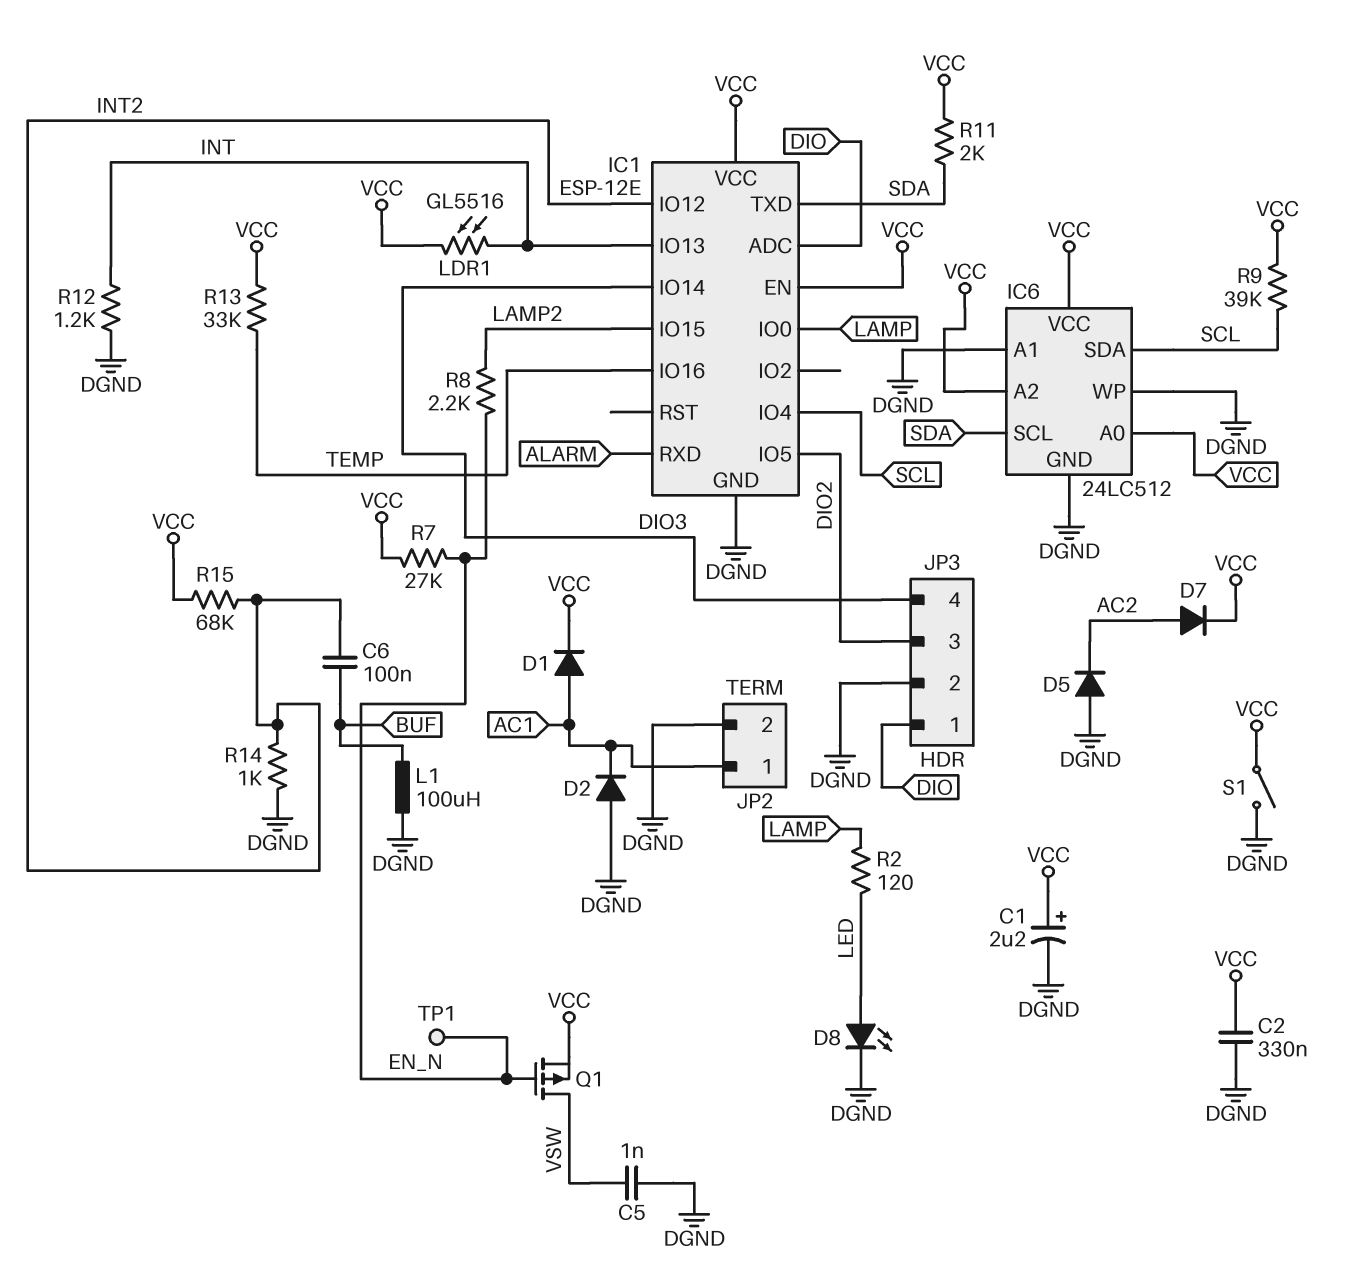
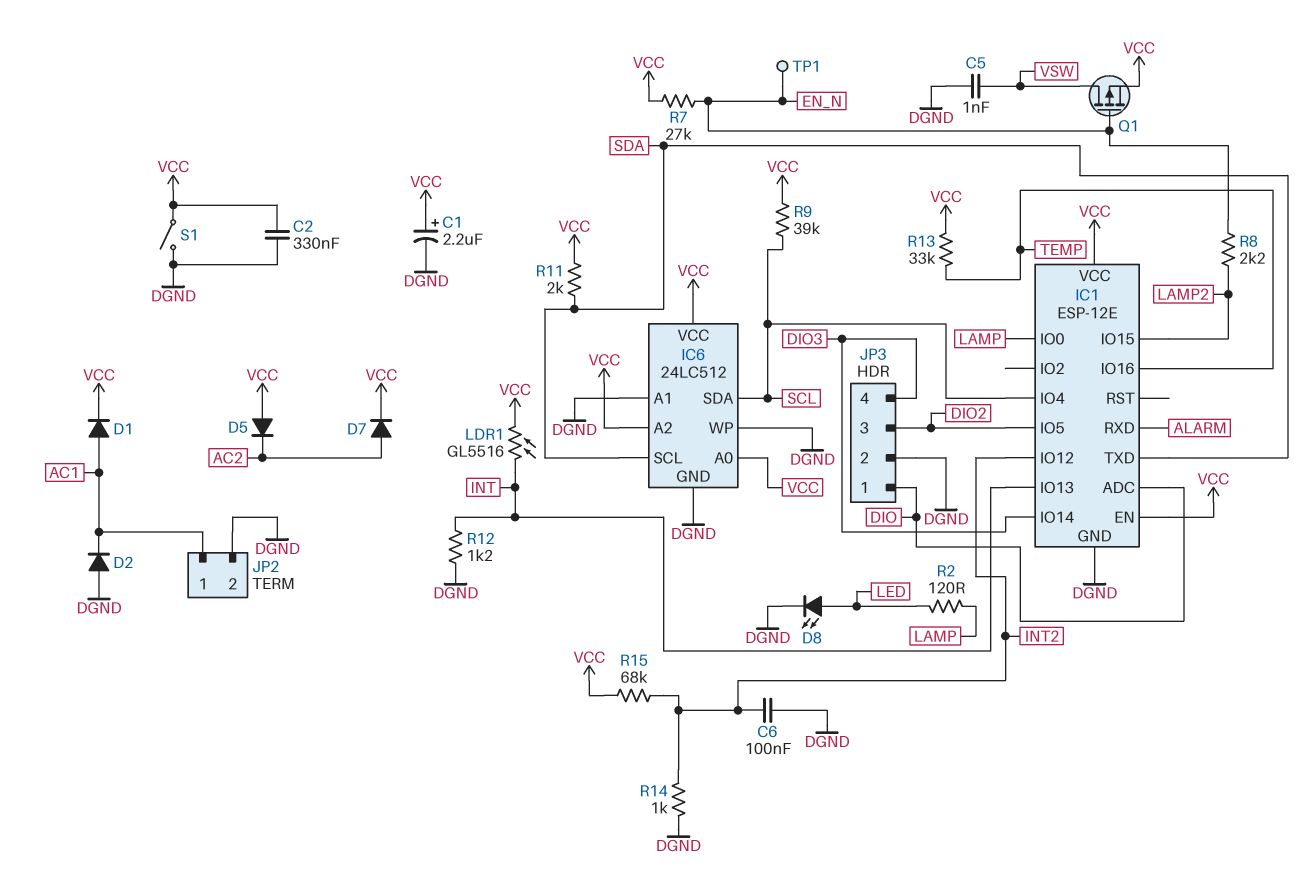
C6: 100nF (BUF, INT2) -> 100nF (DGND, INT2)
D5: diode (A DGND, K AC2) -> diode (A VCC, K AC2)
L1: 100uH (BUF, DGND) -> none

